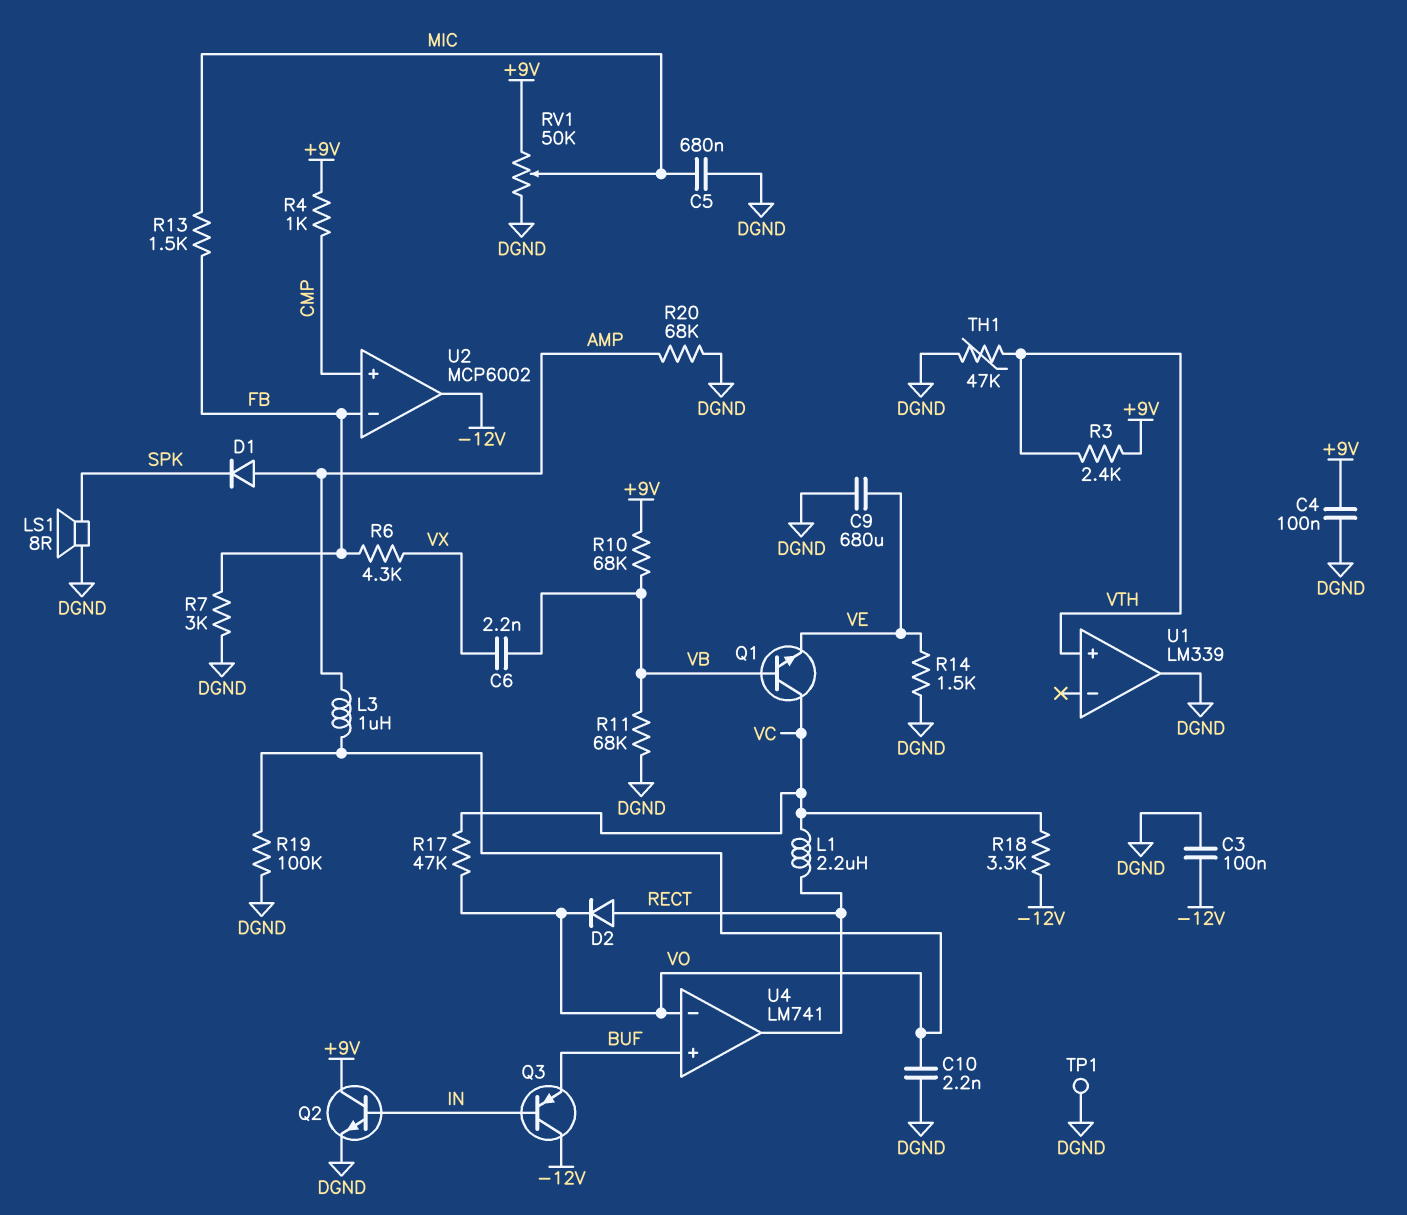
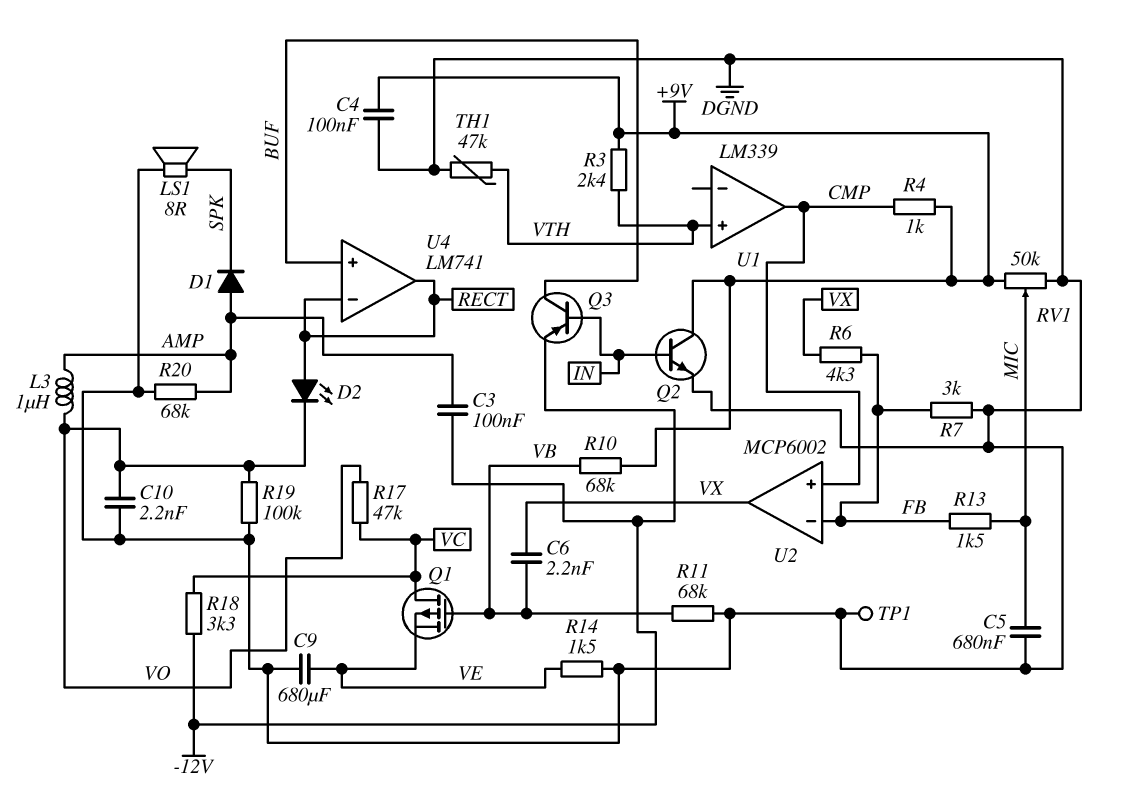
C3: 100nF (-12V, DGND) -> 100nF (-12V, AMP)
D2: diode (A RECT, K VO) -> LED (A RECT, K VO)
L1: 2.2uH (RECT, VC) -> none
Q1: NPN (B VB, C VC, E VE) -> PMOS (G VB, D VC, S VE)
Q3: PNP (B IN, C -12V, E BUF) -> PNP (B IN, C BUF, E -12V)
U1 pin out: DGND -> CMP
U2 pin out: -12V -> VX
U4 pin in-: VO -> RECT

